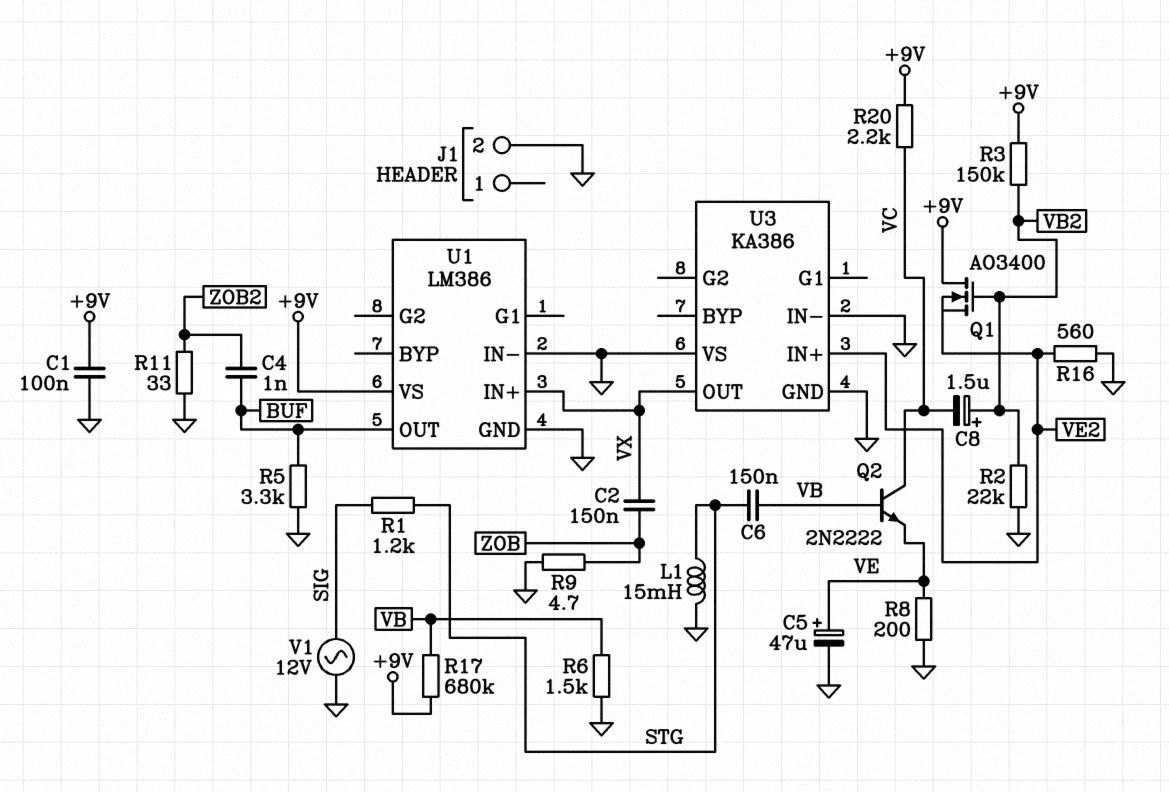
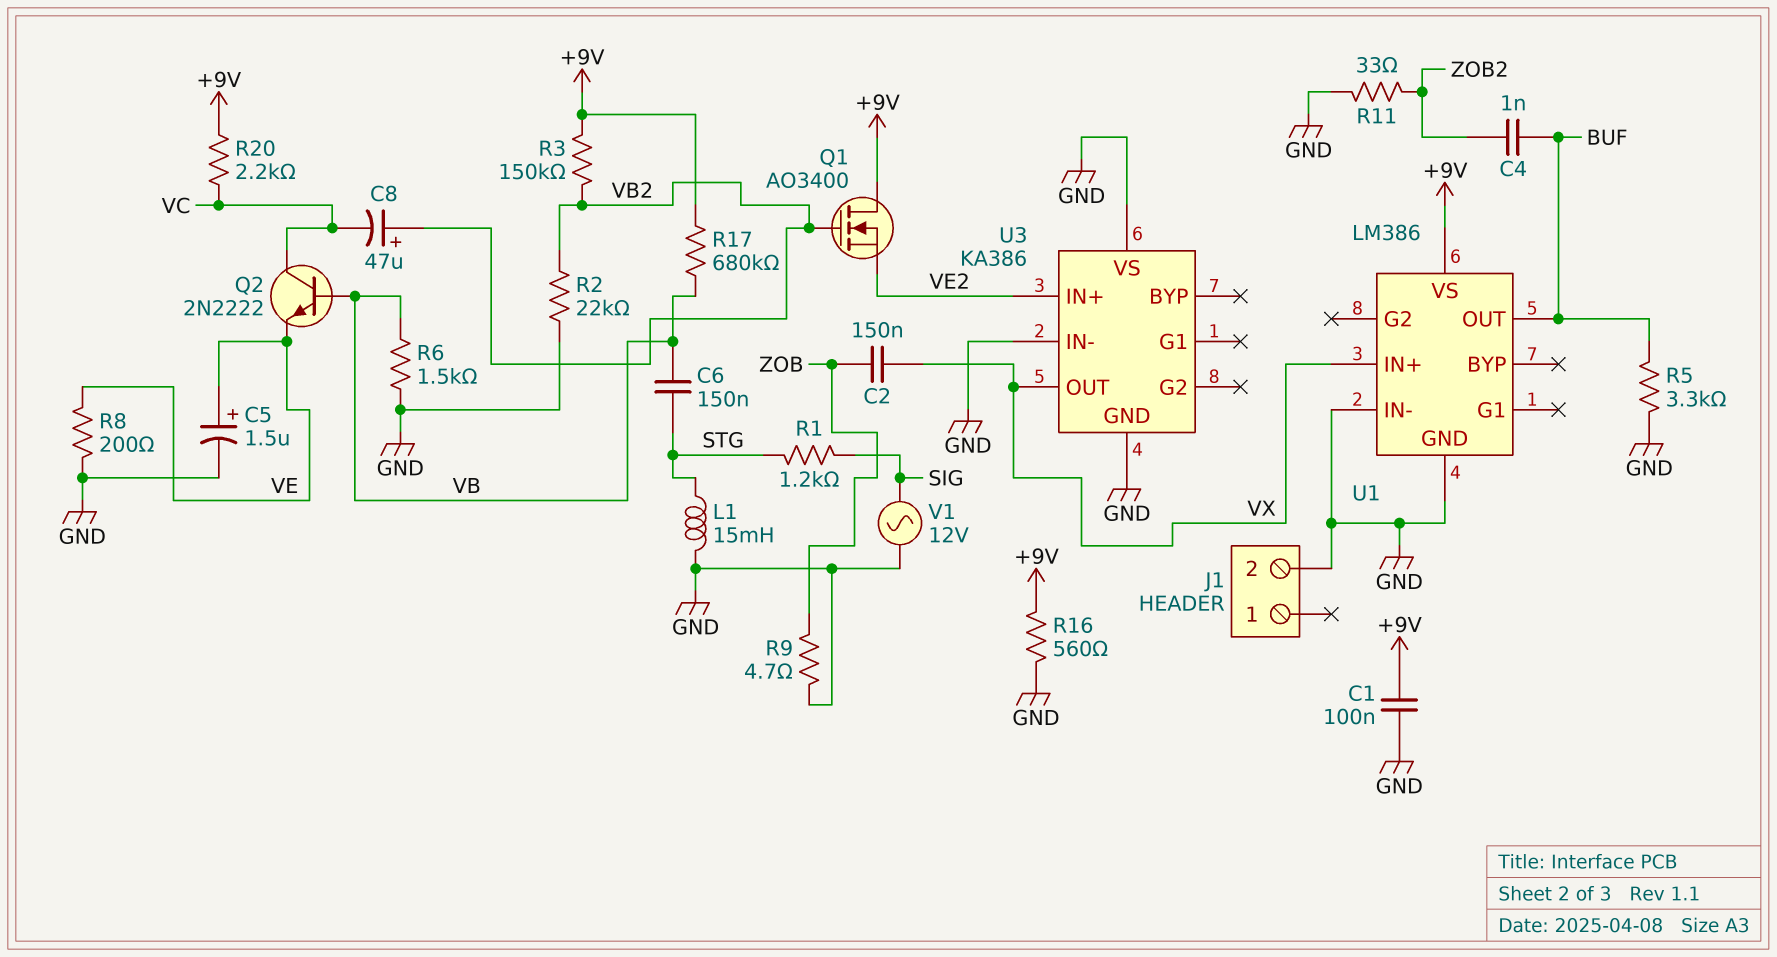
C5: 47uF (plus VE, minus GND) -> 1.5uF (plus VE, minus GND)
C8: 1.5uF (plus VB2, minus VC) -> 47uF (plus VB2, minus VC)
R16: 560 (GND, VE2) -> 560 (+9V, GND)

